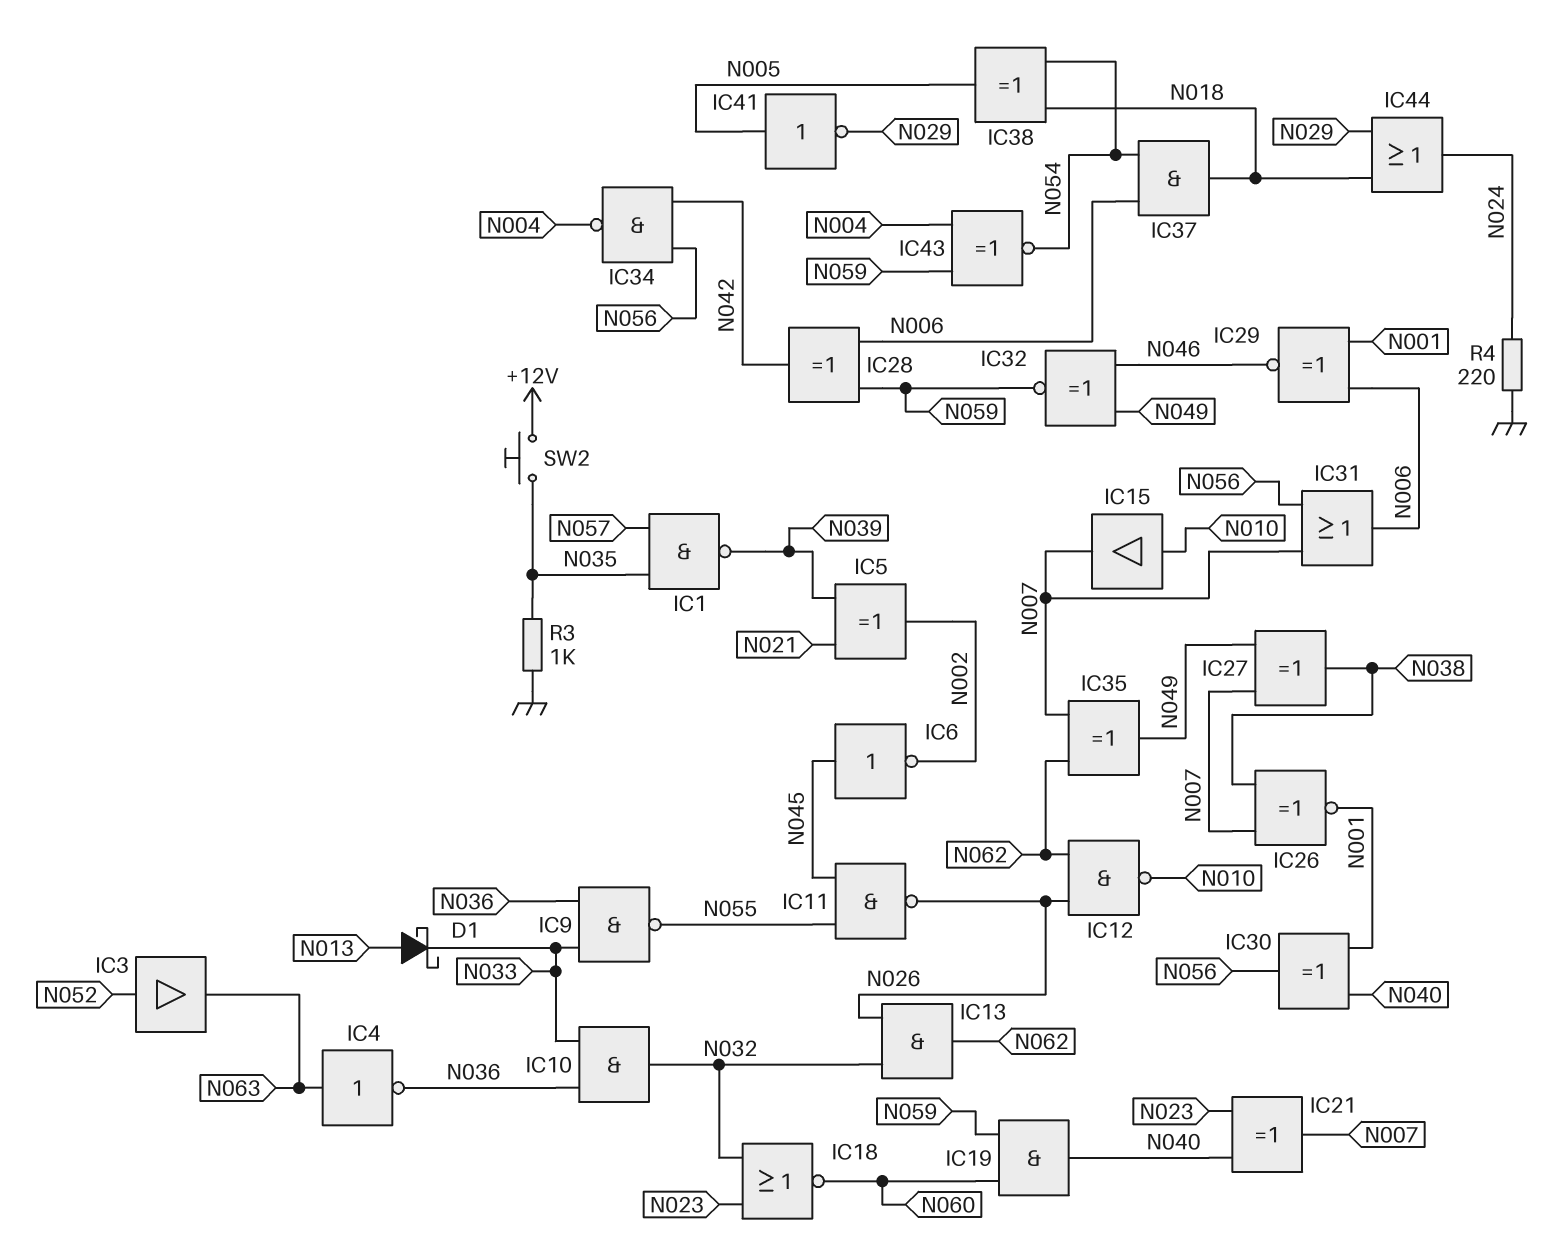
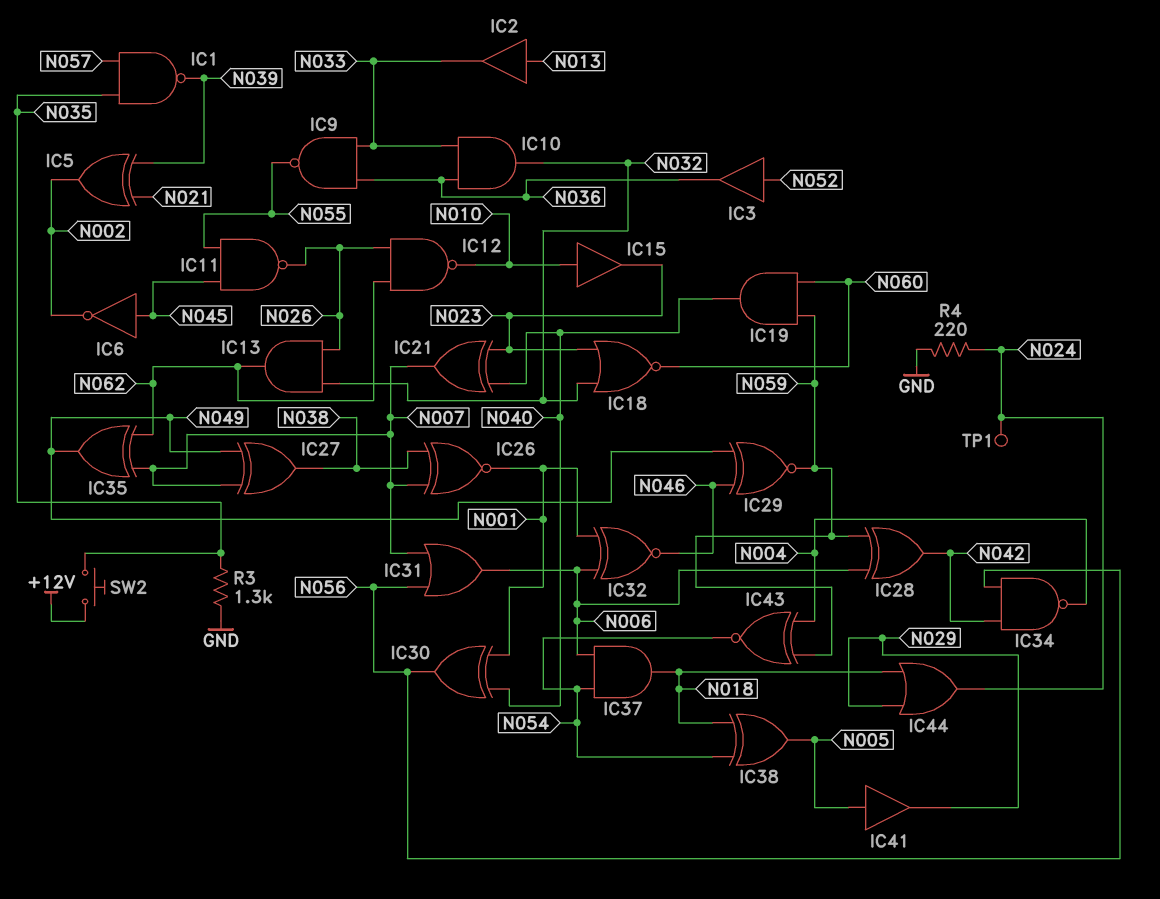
D1: schottky (A N013, K N033) -> none
IC2: none -> buffer (in N013, out N033)
IC3: buffer (in N052, out N063) -> buffer (in N052, out N036)
IC4: NOT (in N063, out N036) -> none
IC15: buffer (in N010, out N007) -> buffer (in N010, out N023)
IC29: XNOR (in N001, in N006, out N046) -> XNOR (in N046, in N049, out N059)
IC32: XNOR (in N046, in N049, out N059) -> XNOR (in N001, in N006, out N046)
IC41: NOT (in N005, out N029) -> buffer (in N005, out N029)
R3: 1k (GND, N035) -> 1.3k (GND, N035)
TP1: none -> test point (N024)

